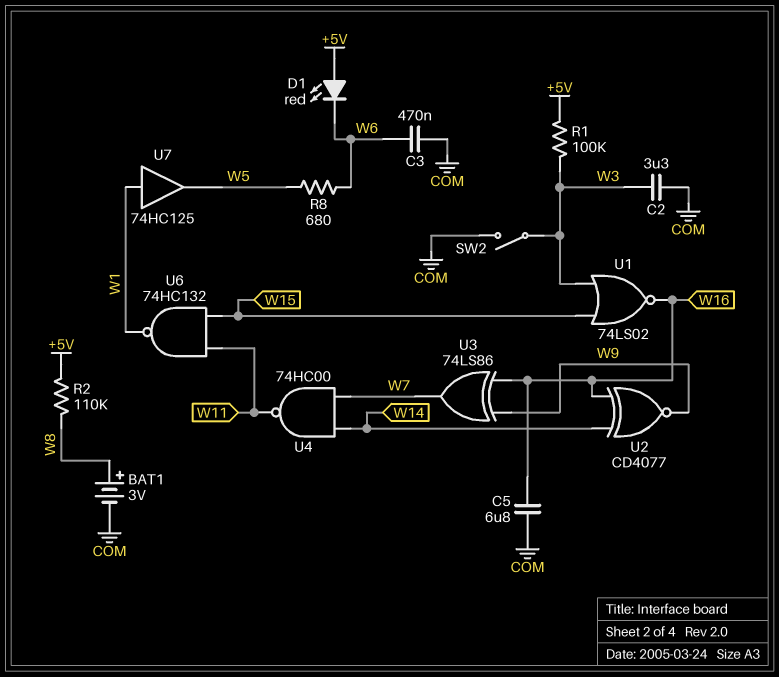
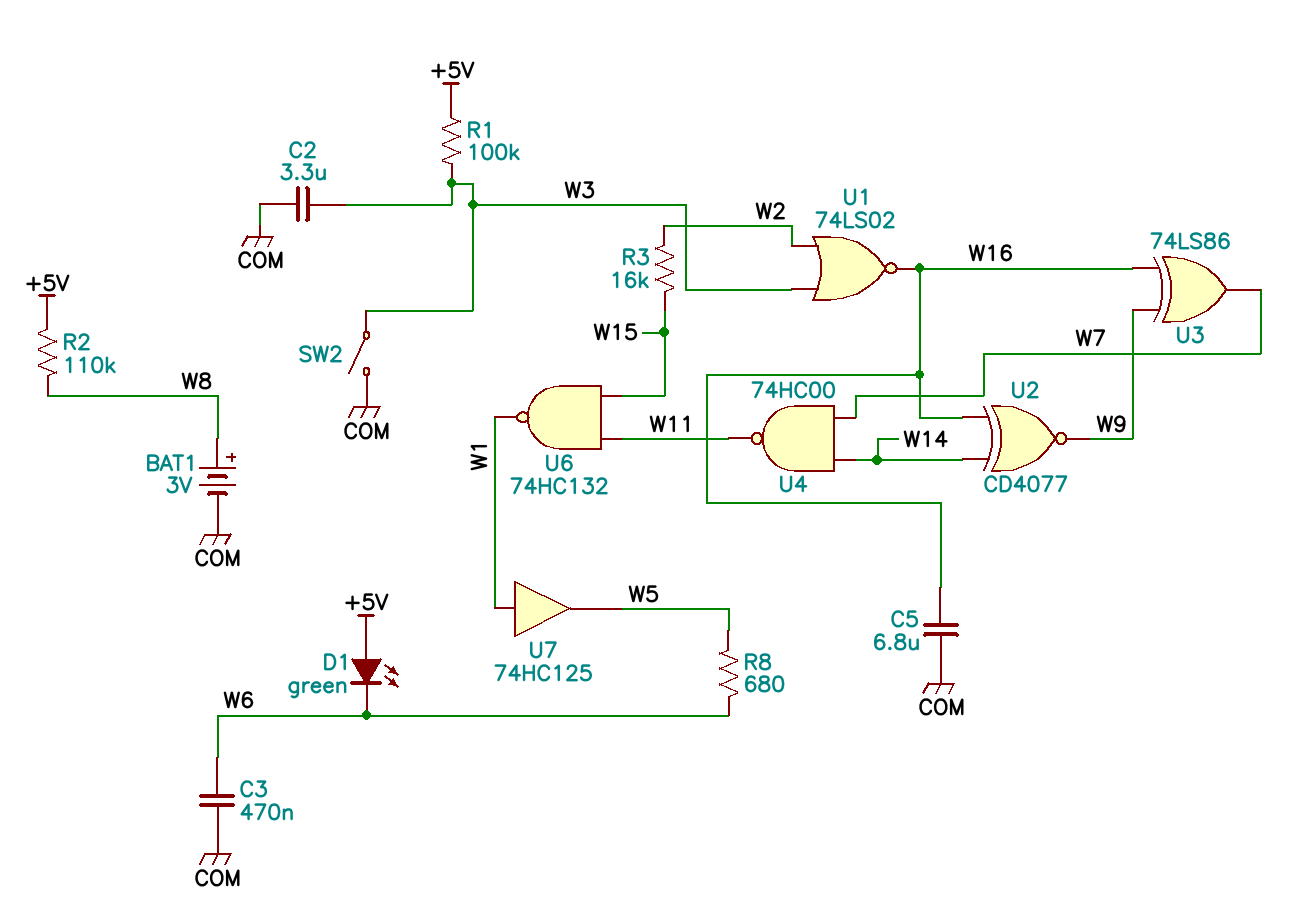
D1: LED red (A +5V, K W6) -> LED green (A +5V, K W6)
R3: none -> 16k (W2, W15)
U1: NOR 74LS02 (in W3, in W15, out W16) -> NOR 74LS02 (in W2, in W3, out W16)

